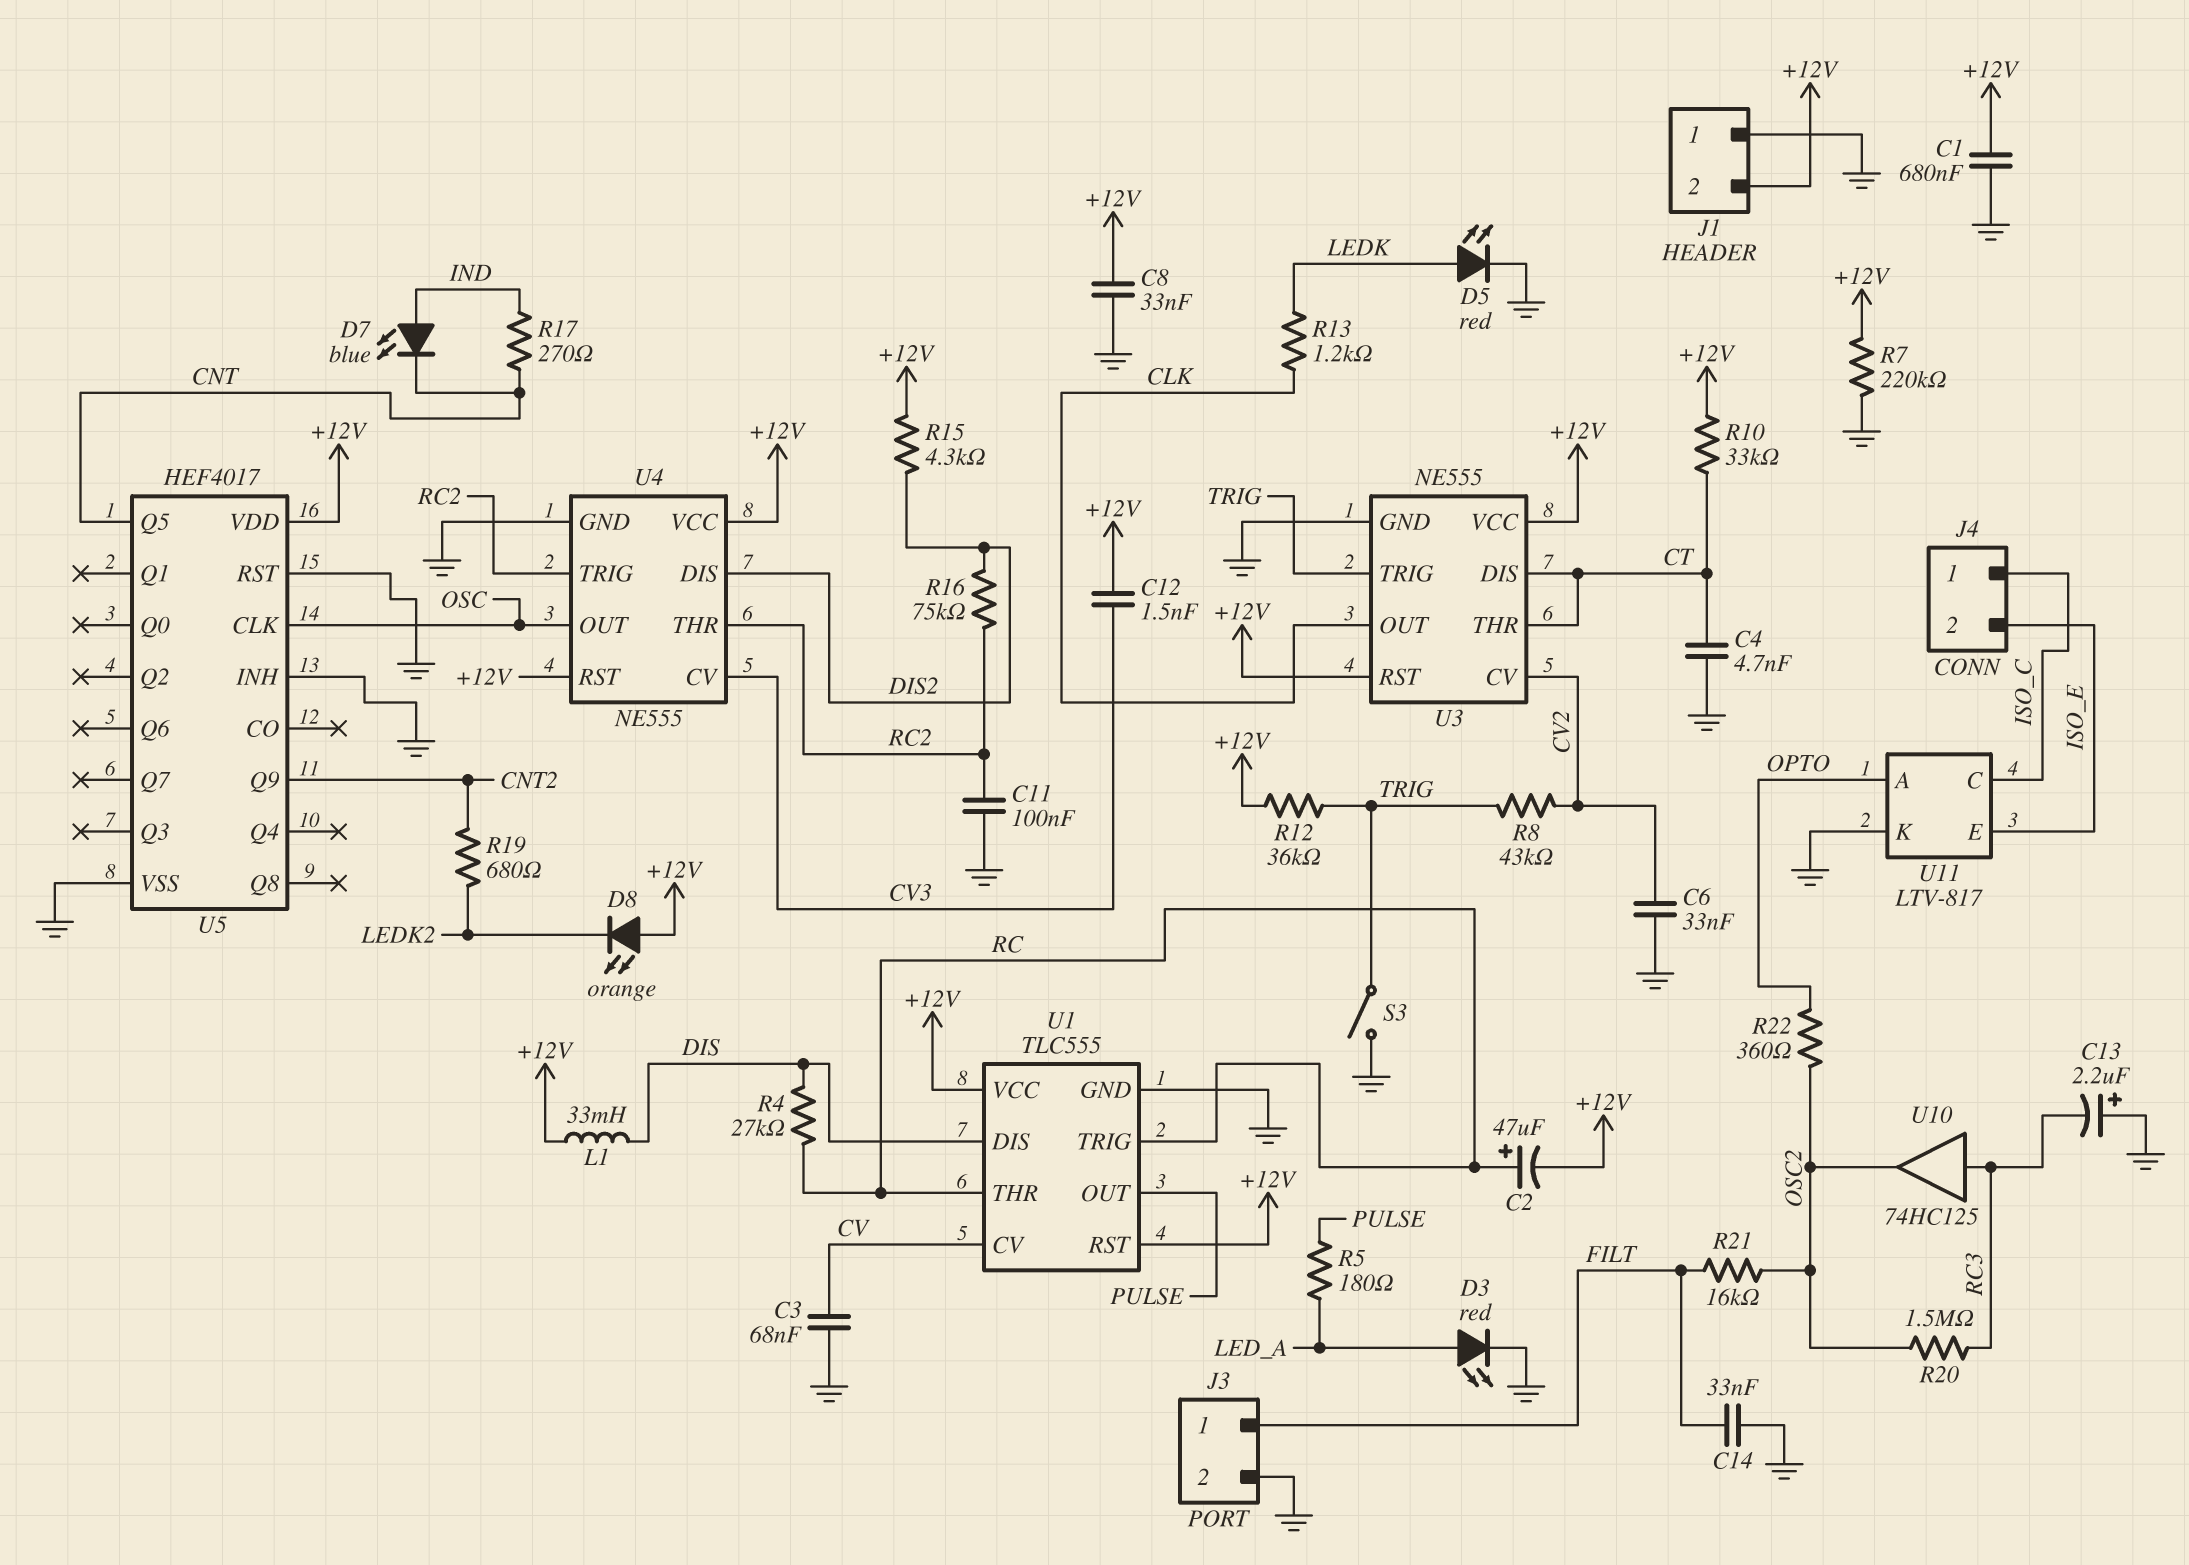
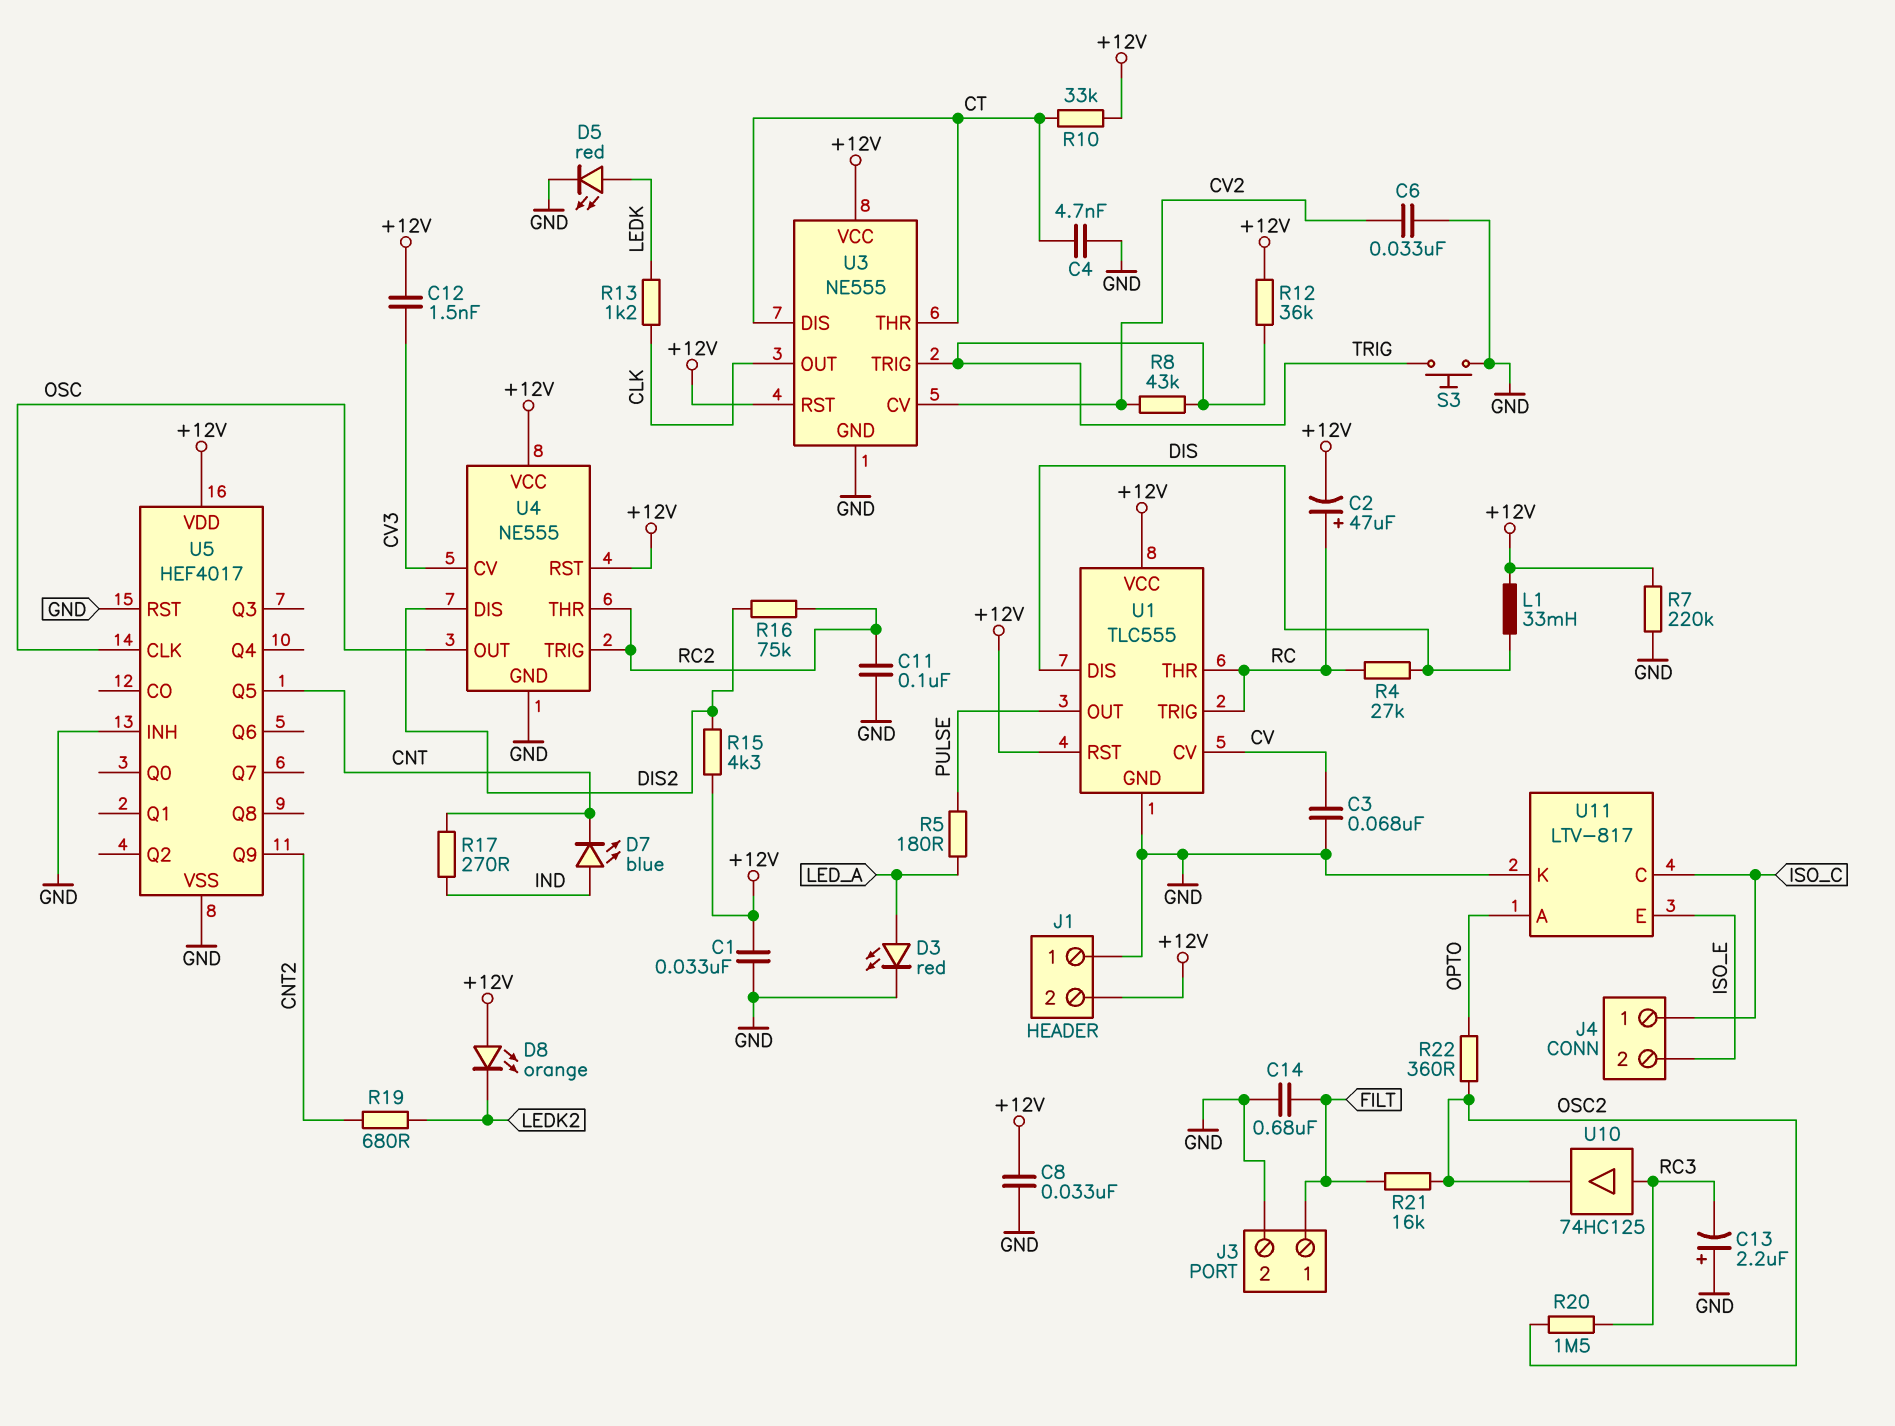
C1: 680nF (+12V, GND) -> 33nF (+12V, GND)
C14: 33nF (FILT, GND) -> 680nF (FILT, GND)
S3: switch (GND, TRIG) -> button (GND, TRIG)

